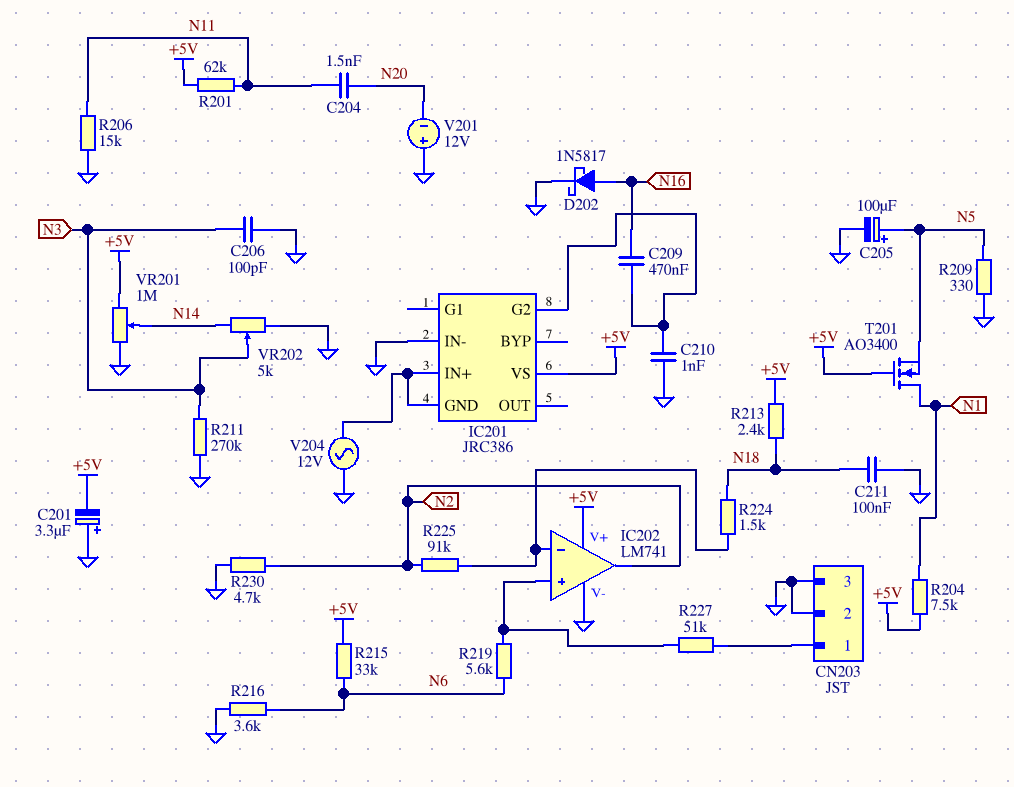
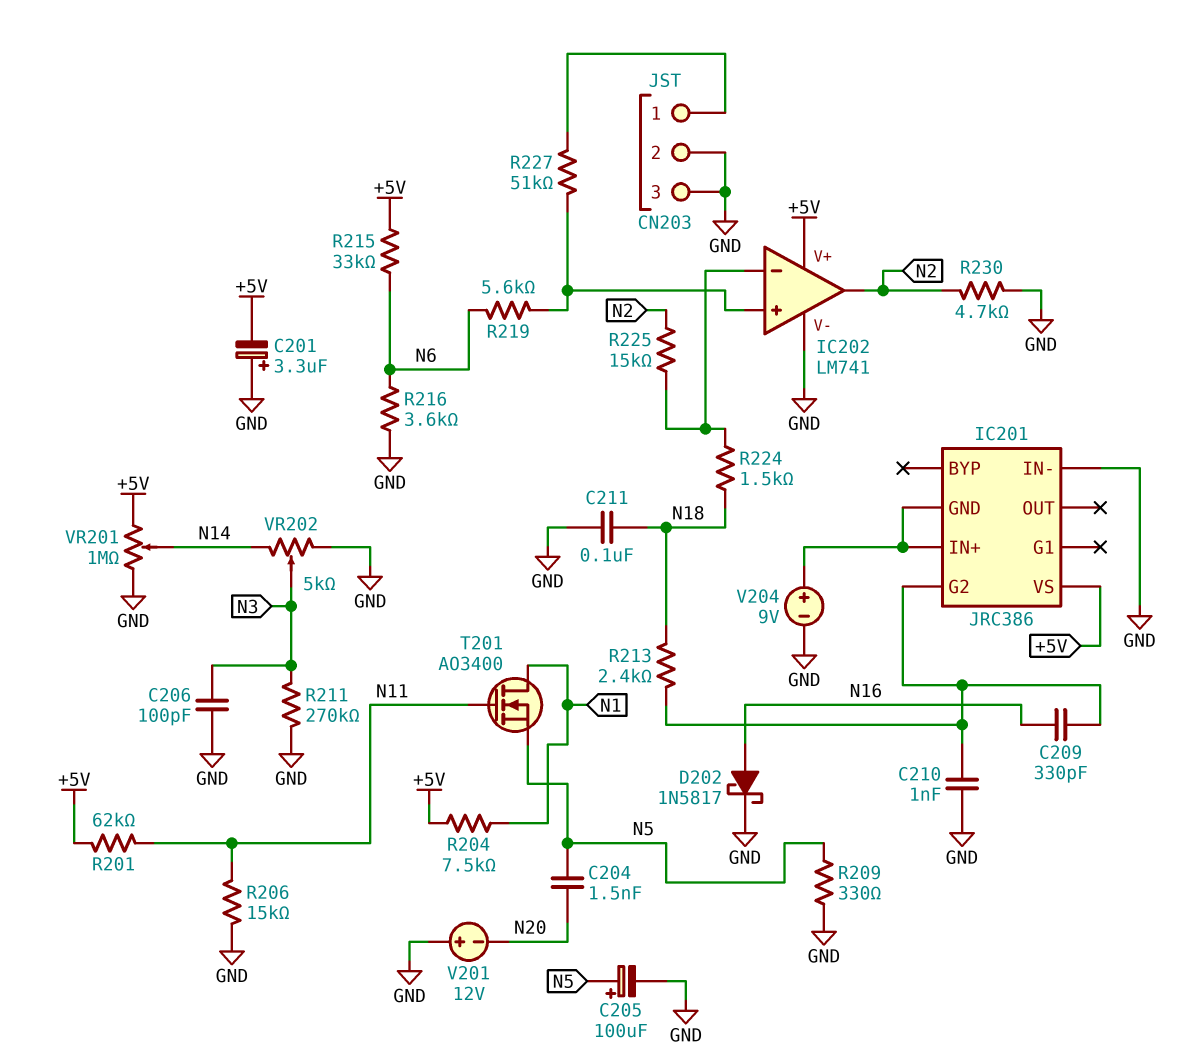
C204: 1.5nF (N11, N20) -> 1.5nF (N5, N20)
C209: 470nF (IC201/G2, N16) -> 330pF (IC201/G2, N16)
R213: 2.4k (+5V, N18) -> 2.4k (IC201/G2, N18)
R225: 91k (IC202/in-, N2) -> 15k (IC202/in-, N2)
T201: NMOS AO3400 (G +5V, D N1, S N5) -> NMOS AO3400 (G N11, D N1, S N5)
V204: AC 12V (GND, IC201/GND) -> 9V (plus IC201/GND, minus GND)

